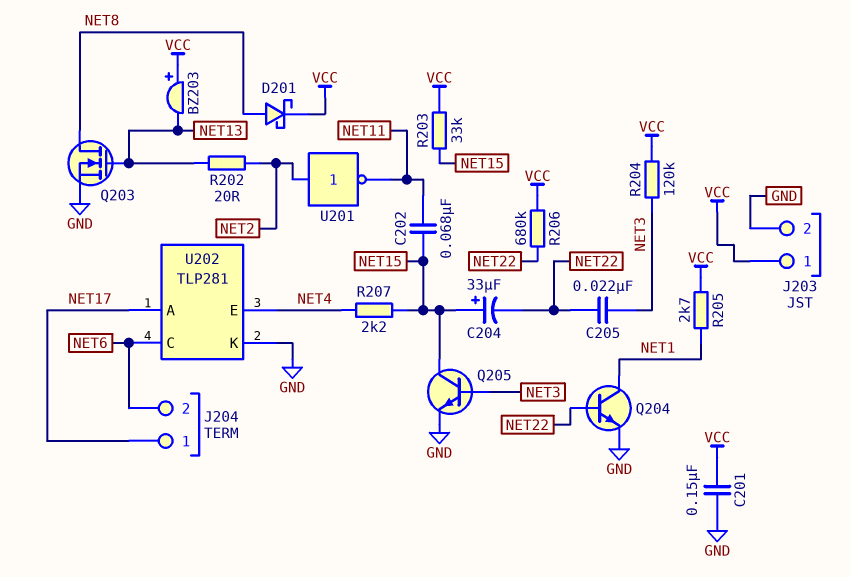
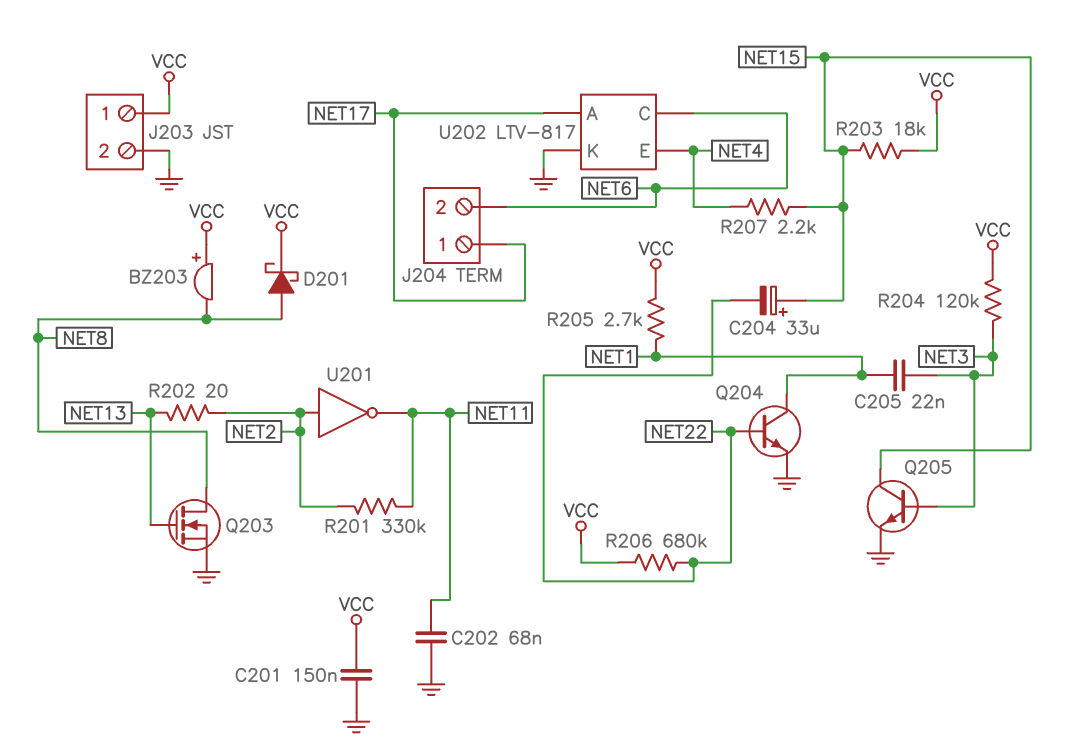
BZ203: buzzer (plus VCC, minus NET13) -> buzzer (plus VCC, minus NET8)
C202: 68nF (NET11, NET15) -> 68nF (GND, NET11)
C205: 22nF (NET3, NET22) -> 22nF (NET1, NET3)
R201: none -> 330k (NET2, NET11)
R203: 33k (NET15, VCC) -> 18k (NET15, VCC)
U202: TLP281 -> LTV-817

